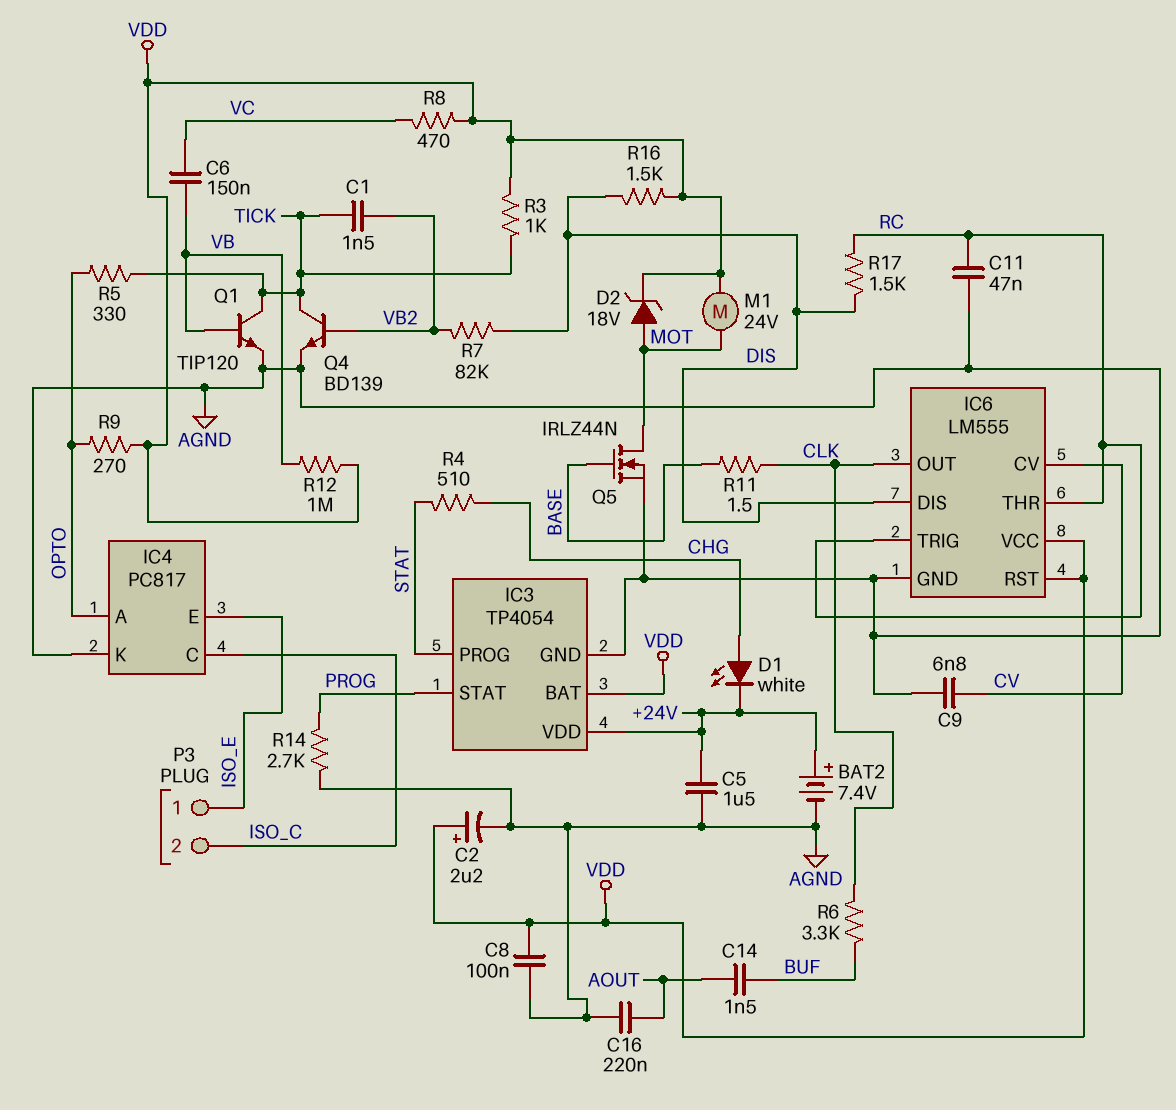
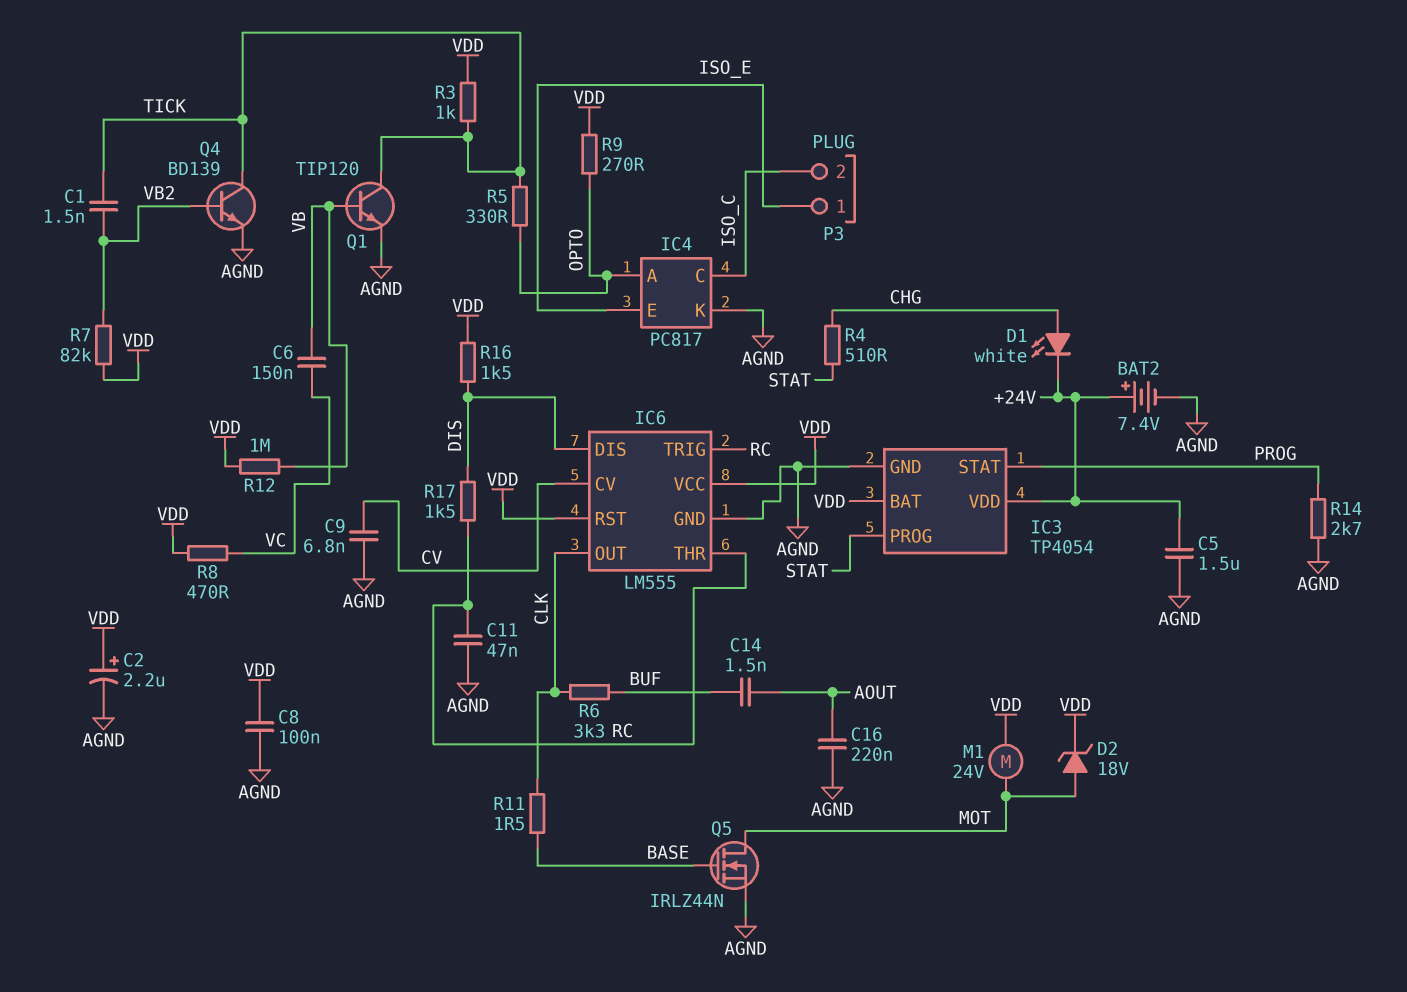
R7: 82k (DIS, VB2) -> 82k (VB2, VDD)

